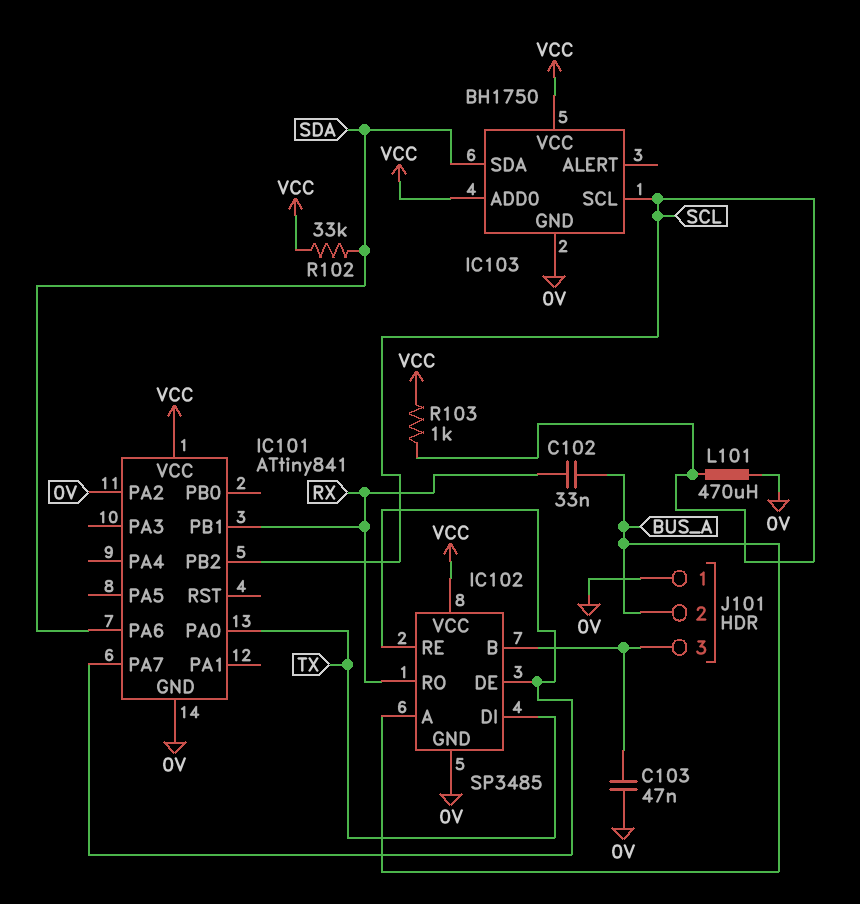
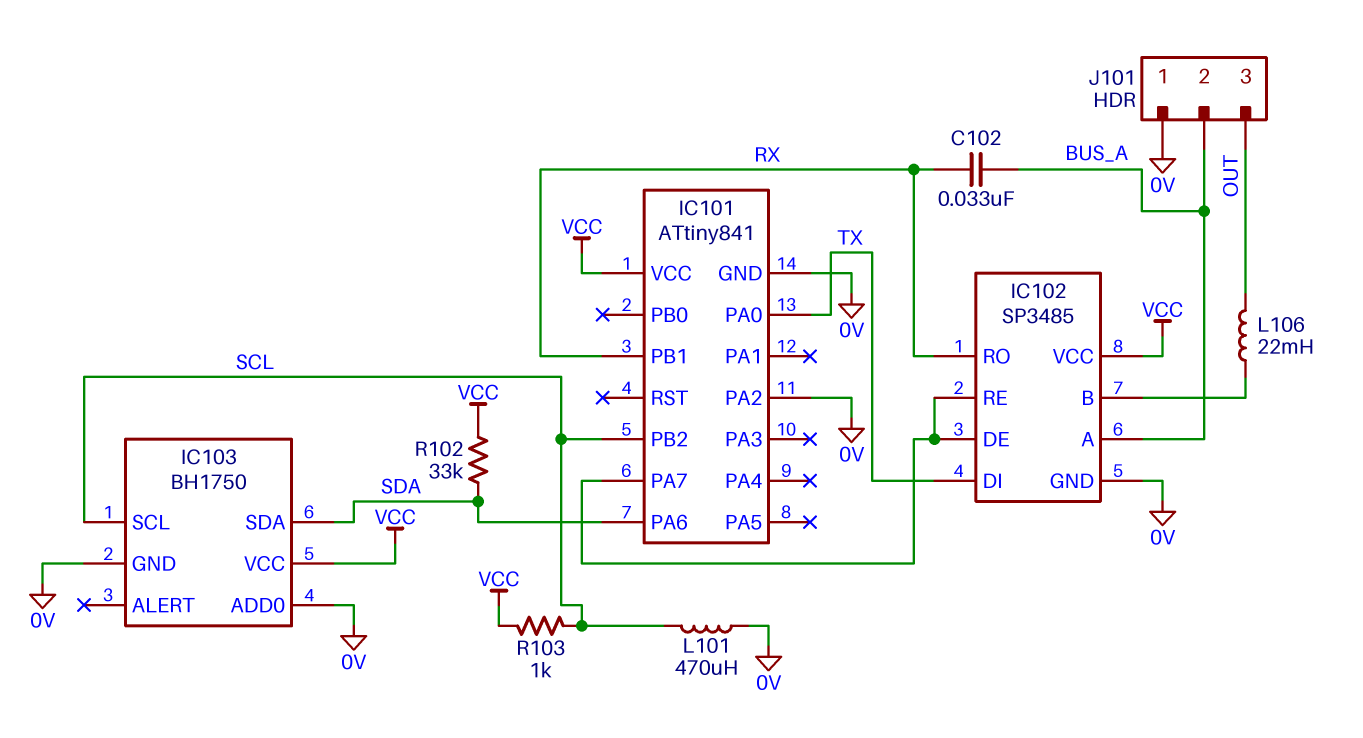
C103: 47nF (0V, IC102/B) -> none
IC103 pin ADD0: VCC -> 0V
J101 pin 3: IC102/B -> OUT
L106: none -> 22mH (IC102/B, OUT)

